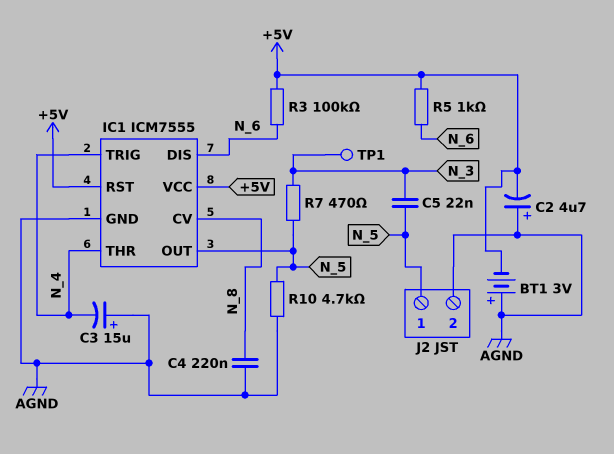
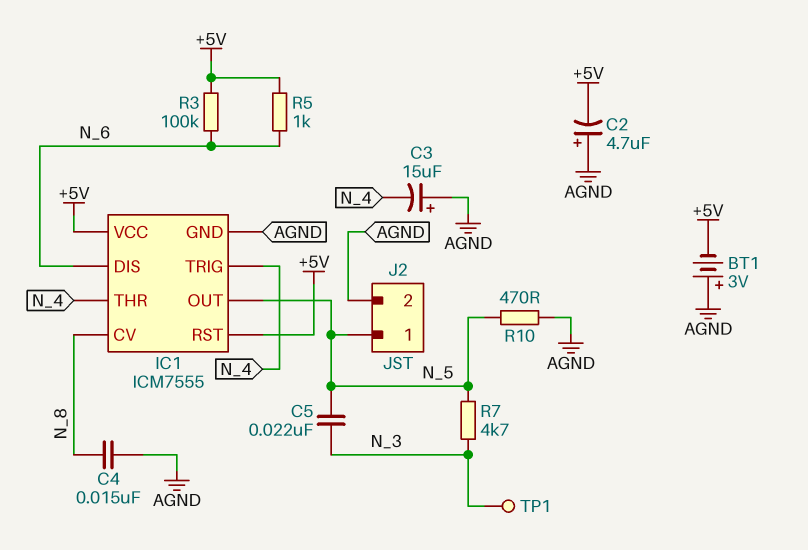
C4: 220nF (AGND, N_8) -> 15nF (AGND, N_8)
R7: 470 (N_3, N_5) -> 4.7k (N_3, N_5)
R10: 4.7k (AGND, N_5) -> 470 (AGND, N_5)

